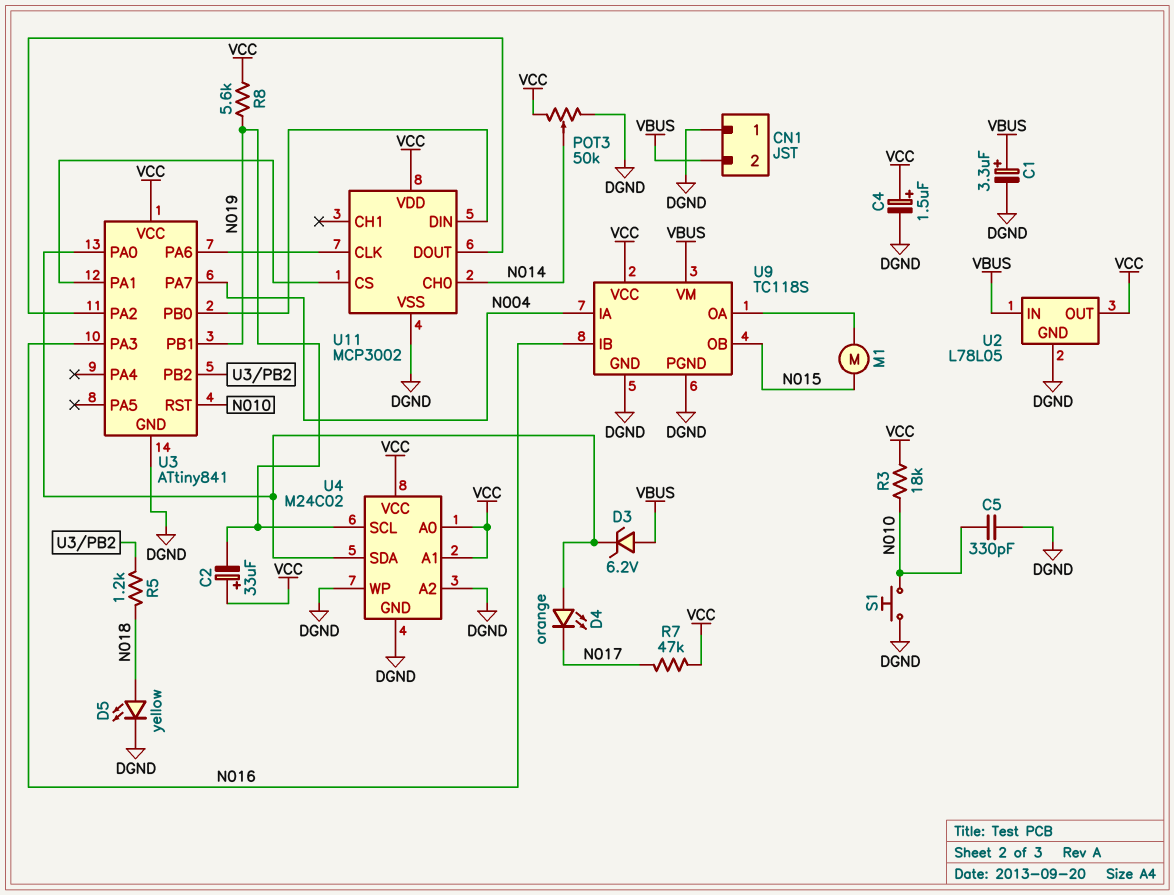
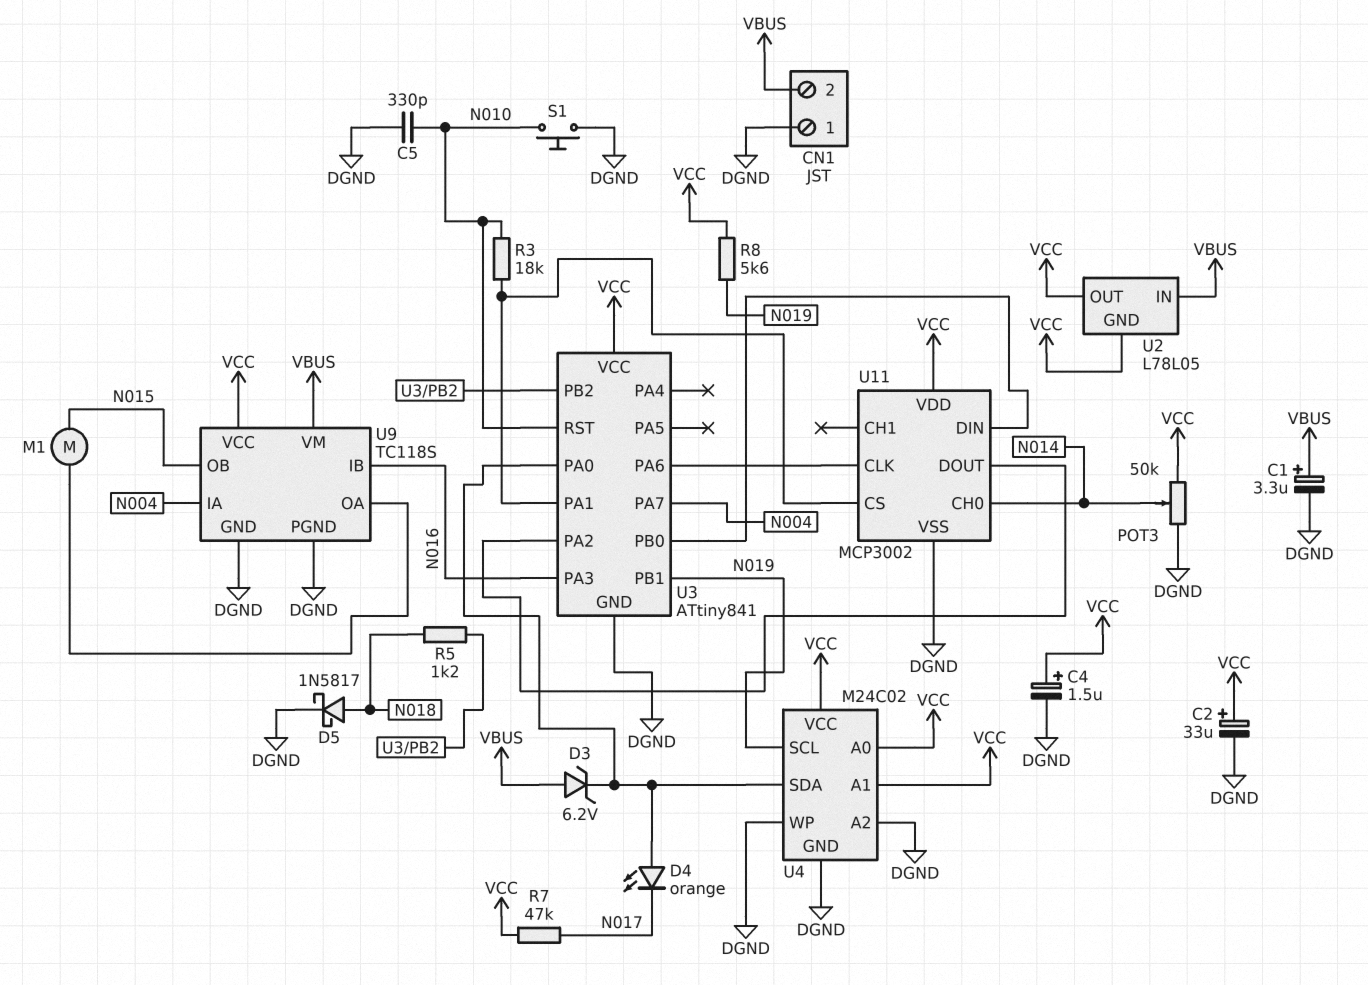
C2: 33uF (plus VCC, minus N019) -> 33uF (plus VCC, minus DGND)
D5: LED yellow (A N018, K DGND) -> schottky 1N5817 (A N018, K DGND)
R3: 18k (N010, VCC) -> 18k (N010, U3/PA1)
U2 pin GND: DGND -> VCC

